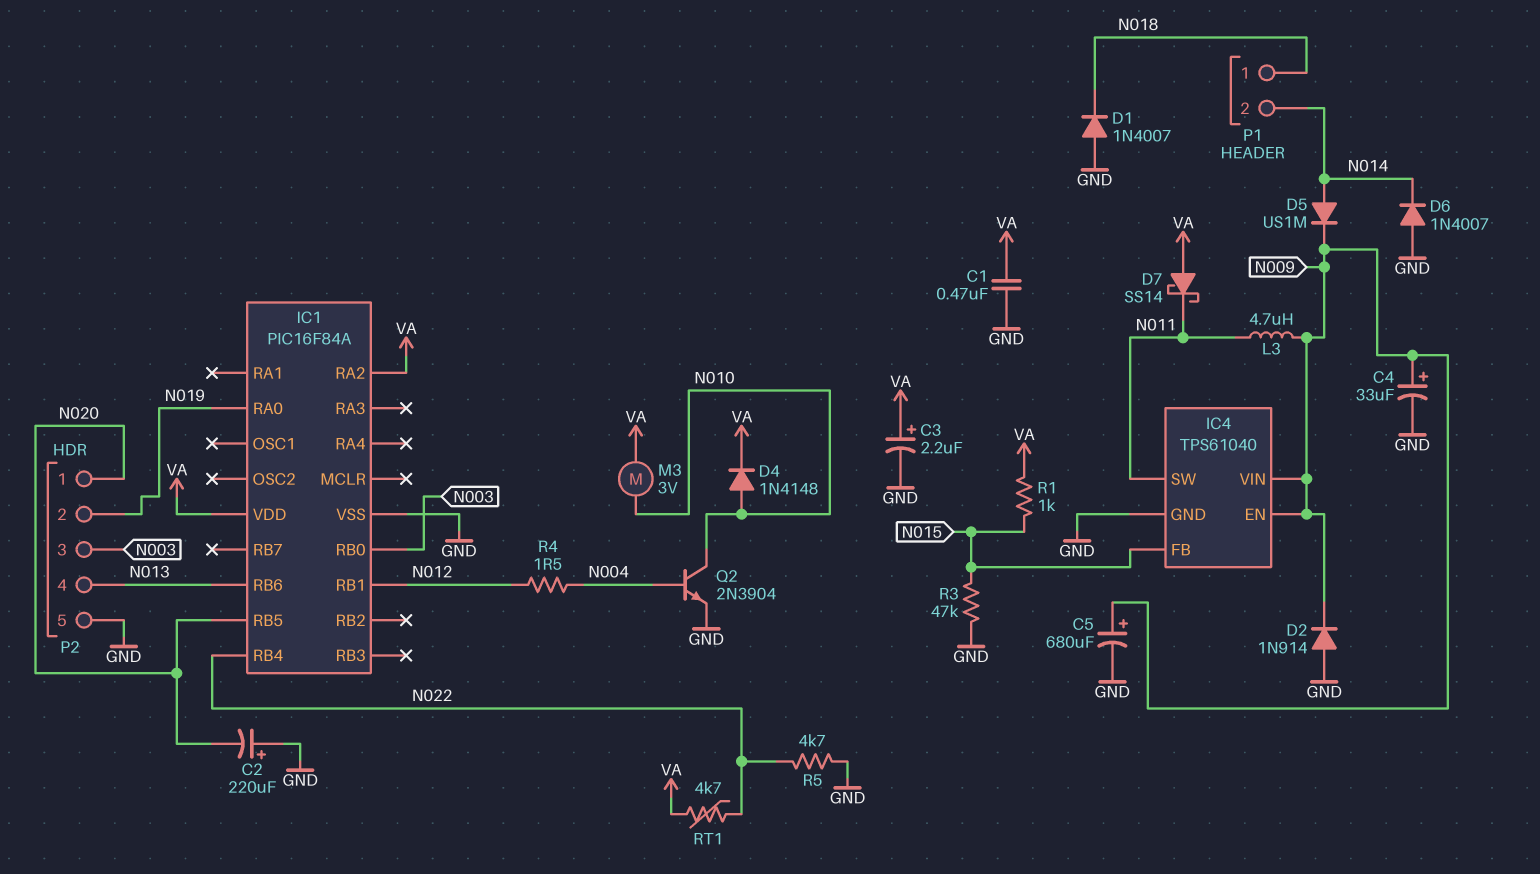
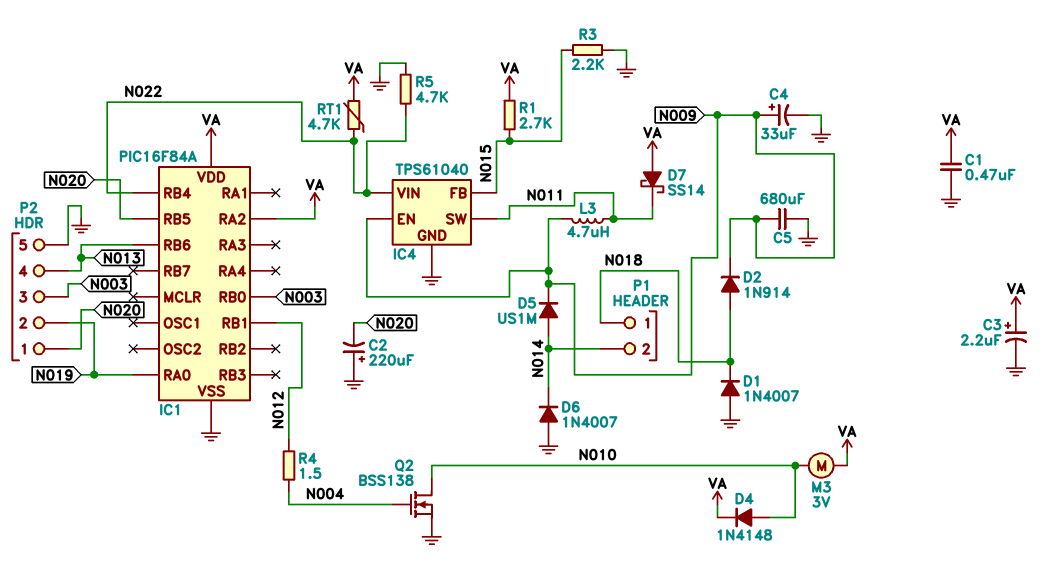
C5: 680uF (plus N009, minus GND) -> 680uF (GND, N009)
D2: diode 1N914 (A GND, K N009) -> diode 1N914 (A N018, K N009)
IC4 pin VIN: N009 -> N022
Q2: NPN 2N3904 (B N004, C N010, E GND) -> NMOS BSS138 (G N004, D N010, S GND)
R1: 1k (N015, VA) -> 2.7k (N015, VA)
R3: 47k (GND, N015) -> 2.2k (GND, N015)

